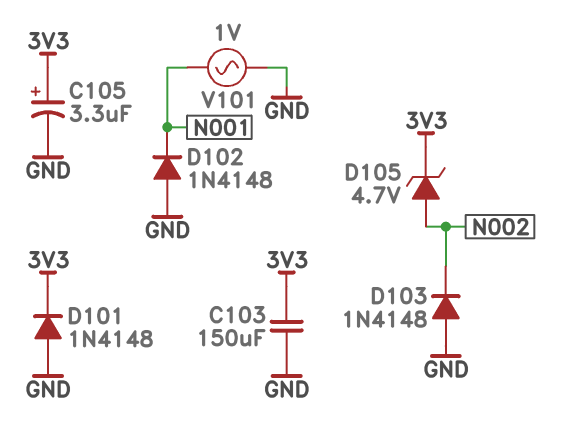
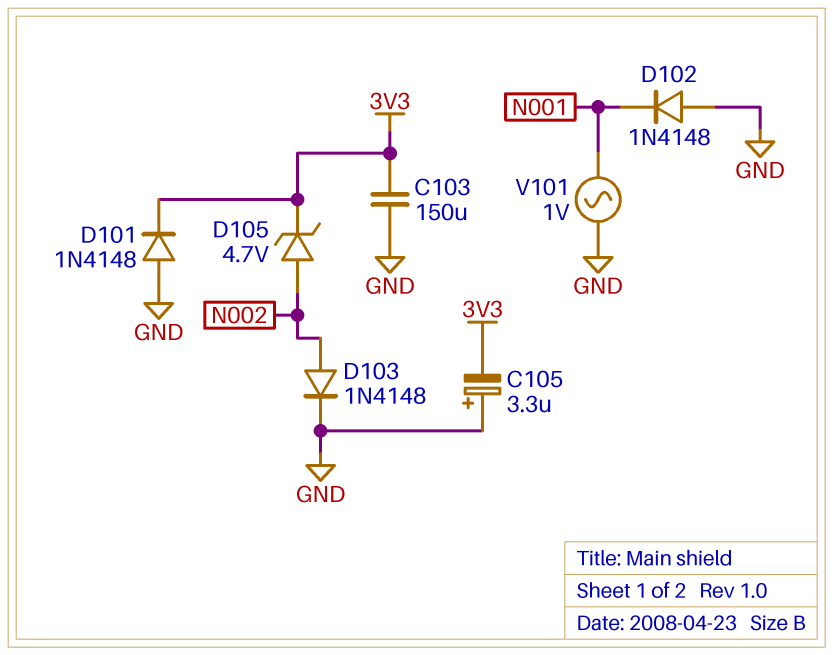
C105: 3.3uF (plus 3V3, minus GND) -> 3.3uF (plus GND, minus 3V3)
D103: diode 1N4148 (A GND, K N002) -> diode 1N4148 (A N002, K GND)

